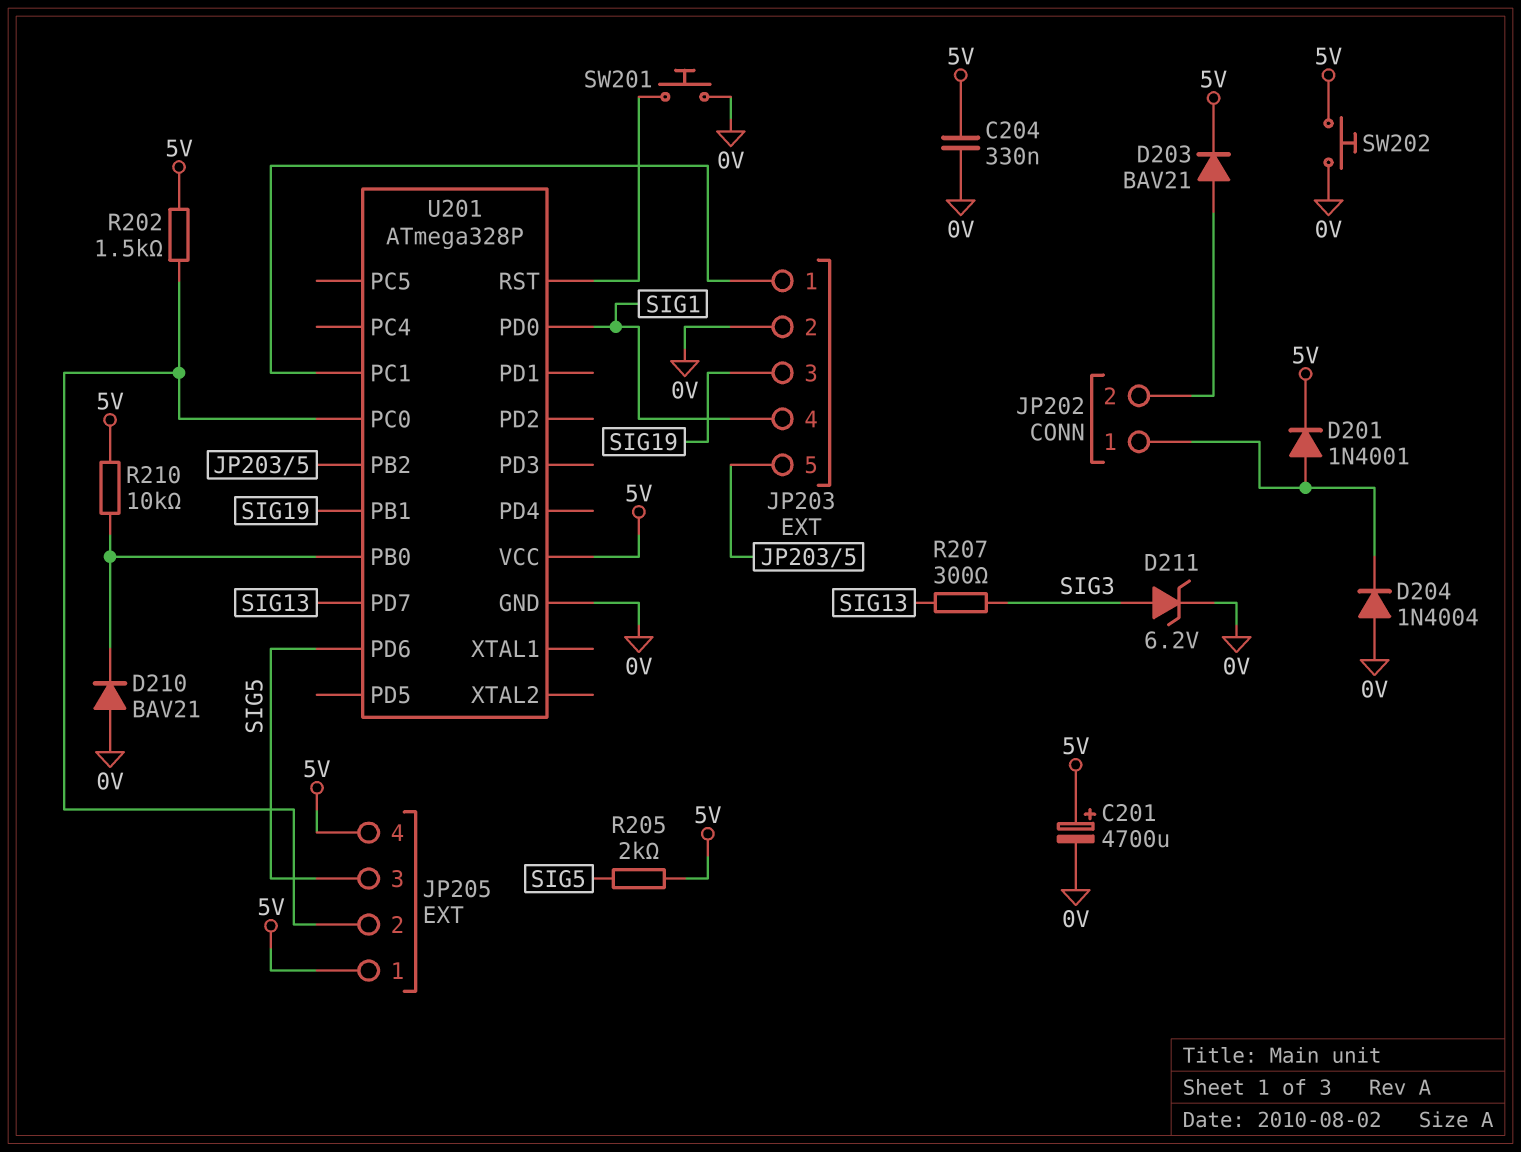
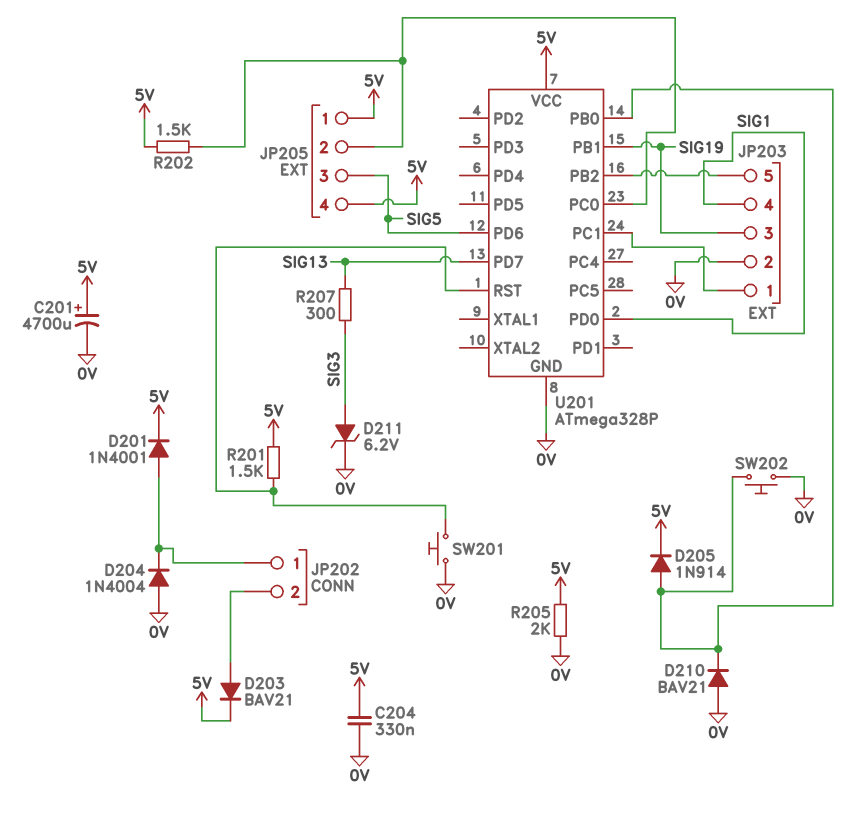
D205: none -> diode 1N914 (A U201/PB0, K 5V)
R201: none -> 1.5k (5V, U201/RST)
R205: 2k (5V, SIG5) -> 2k (0V, 5V)
R210: 10k (5V, U201/PB0) -> none
SW202: button (0V, 5V) -> button (0V, U201/PB0)

